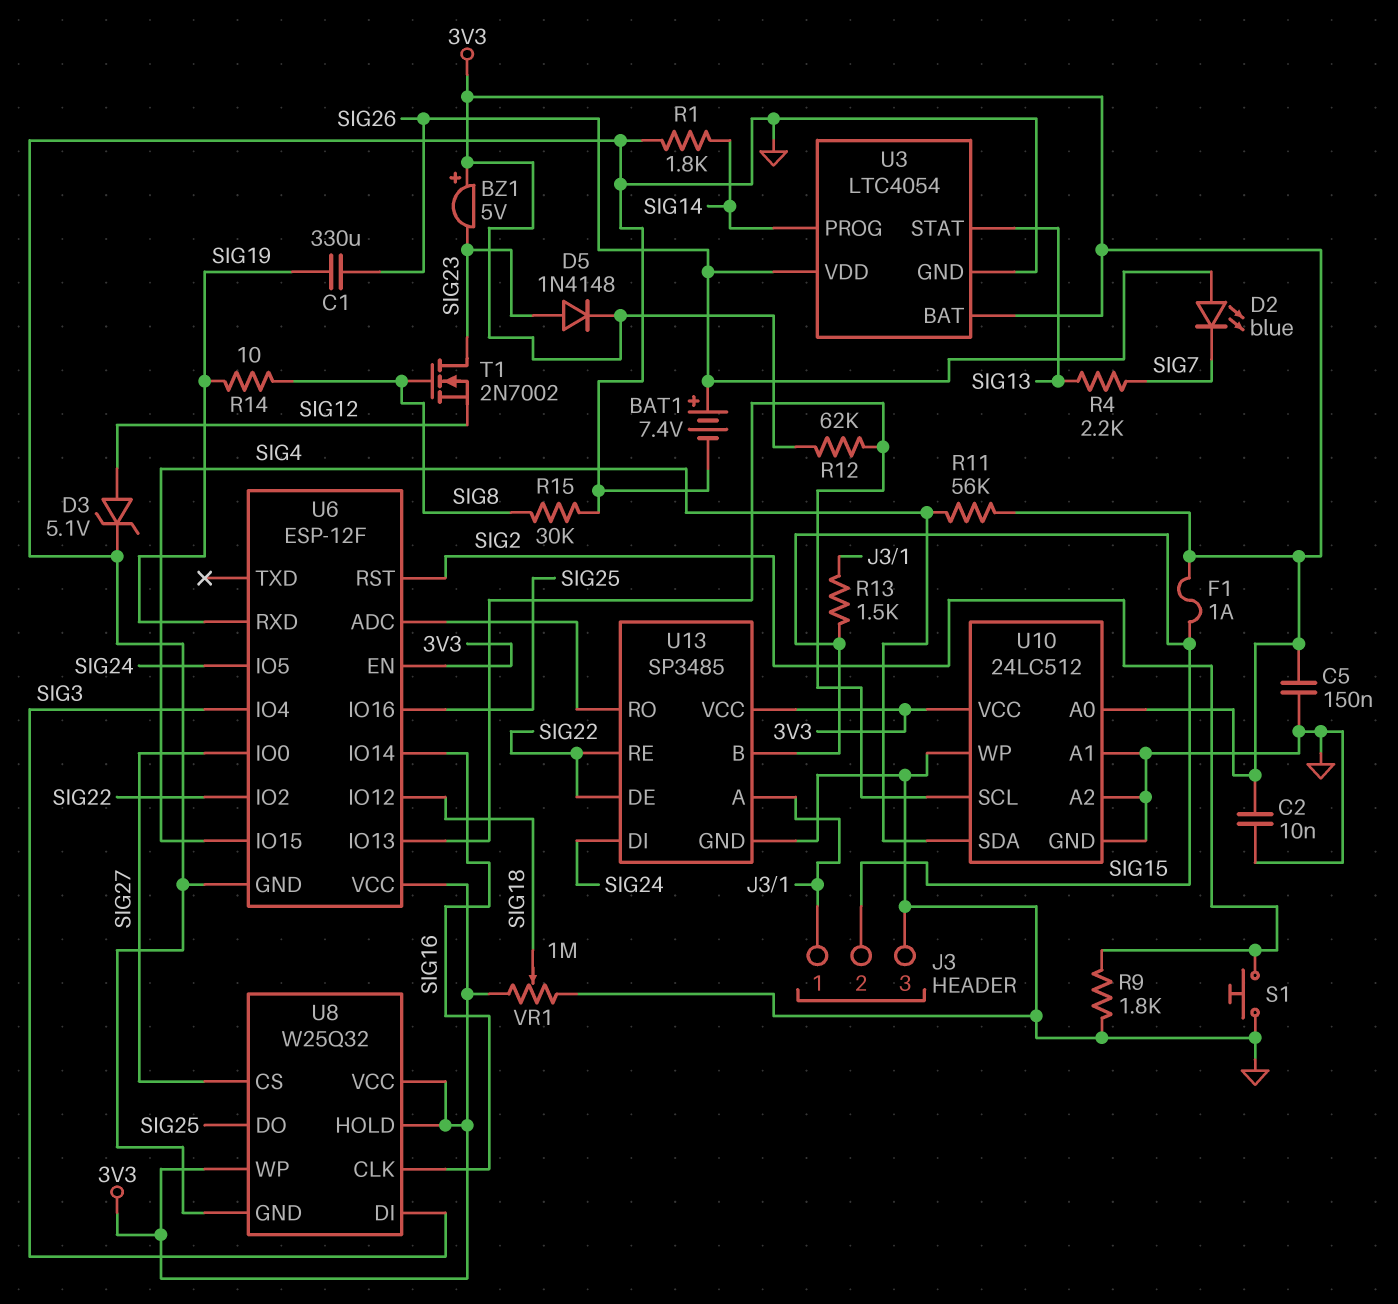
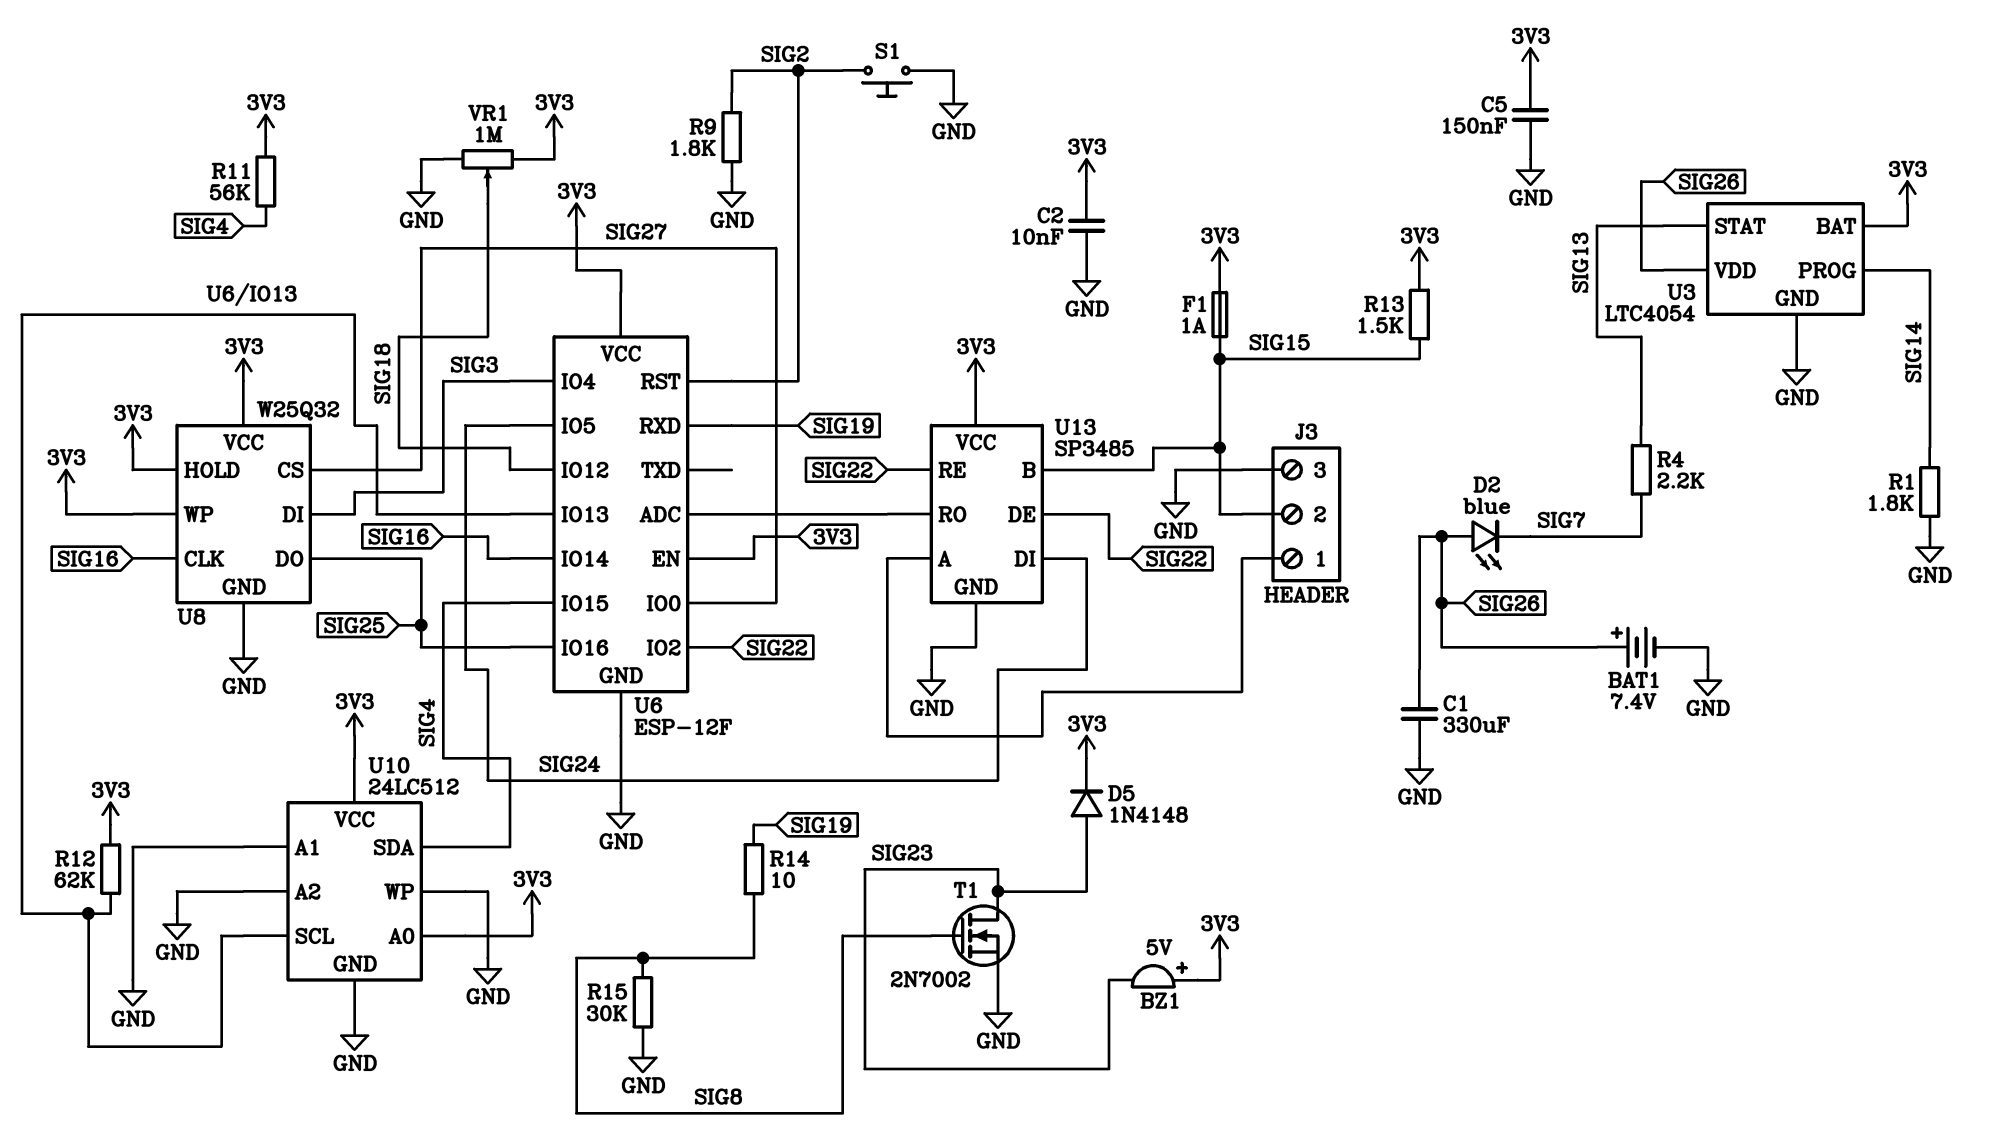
C1: 330uF (SIG19, SIG26) -> 330uF (GND, SIG26)
D3: zener 5.1V (A SIG12, K GND) -> none
R13: 1.5k (J3/1, SIG15) -> 1.5k (3V3, SIG15)
T1: NMOS 2N7002 (G SIG8, D SIG23, S SIG12) -> NMOS 2N7002 (G SIG8, D SIG23, S GND)

